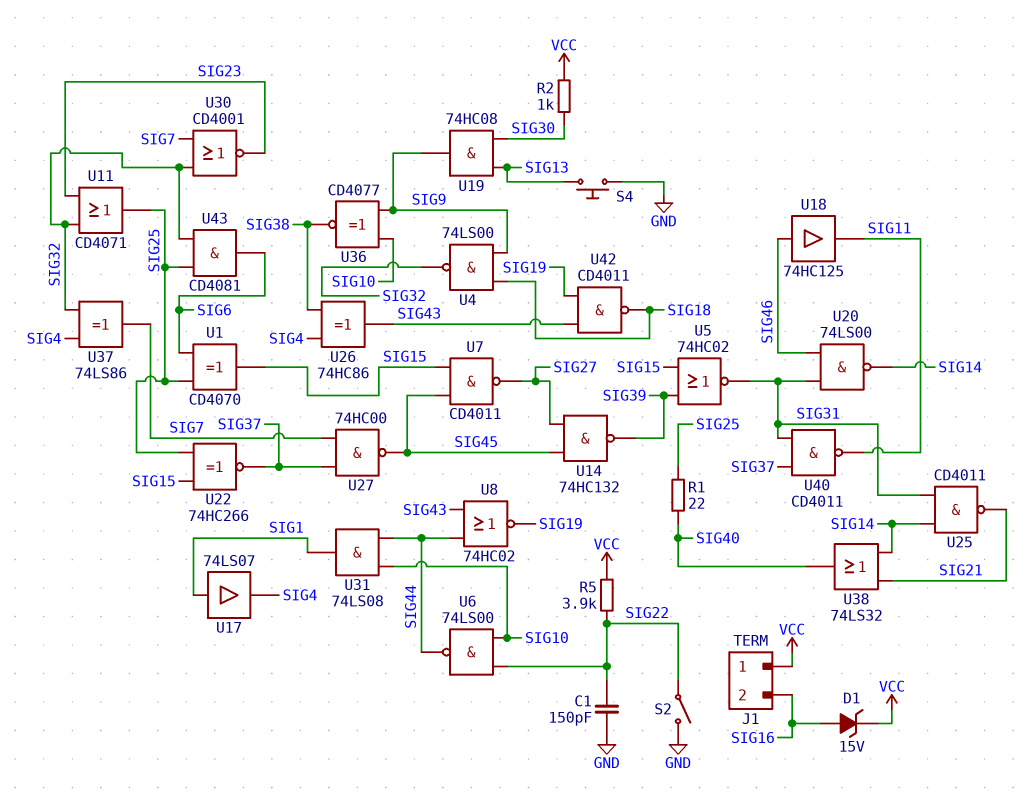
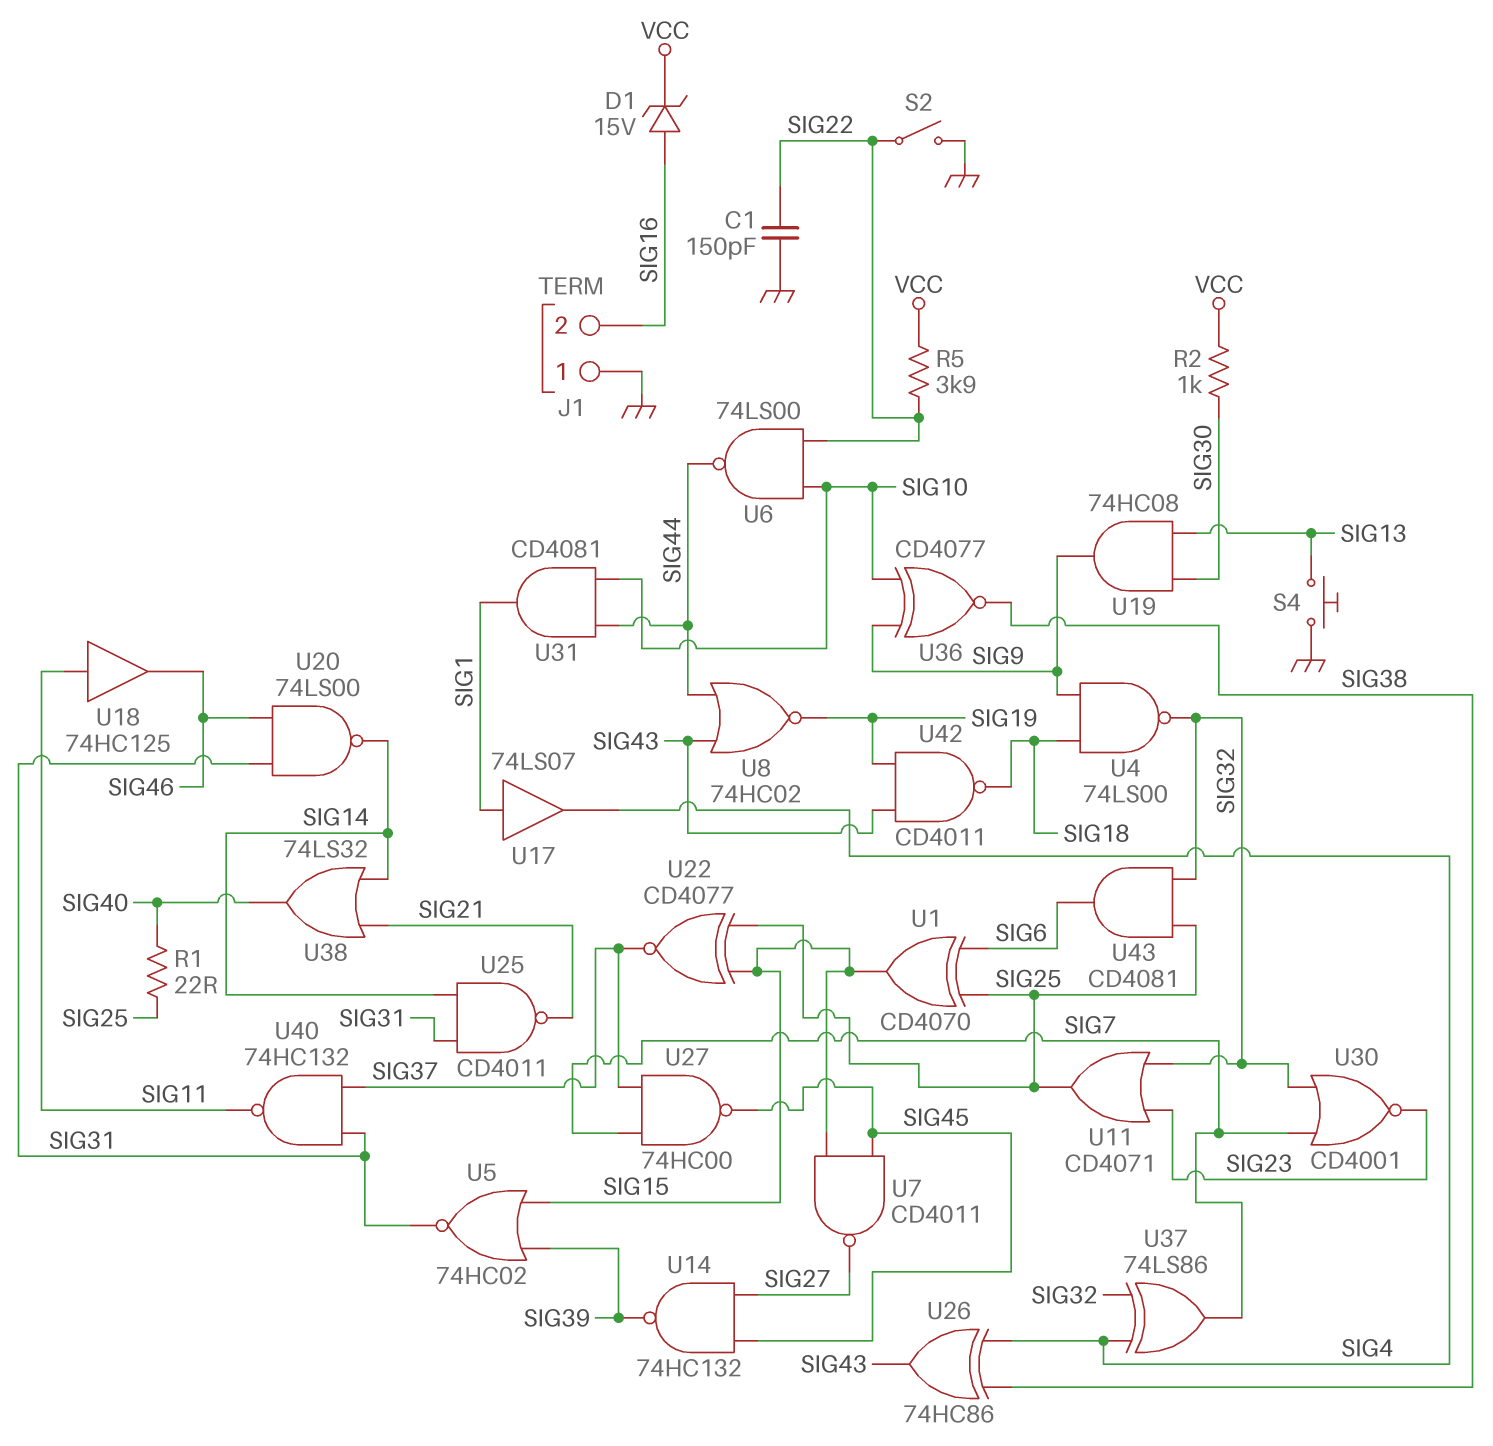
J1 pin 1: VCC -> GND
U18: buffer 74HC125 (in SIG46, out SIG11) -> buffer 74HC125 (in SIG11, out SIG46)
U22: XNOR 74HC266 (in SIG15, in SIG25, out SIG37) -> XNOR CD4077 (in SIG15, in SIG25, out SIG37)
U31: AND 74LS08 (in SIG10, in SIG44, out SIG1) -> AND CD4081 (in SIG10, in SIG44, out SIG1)
U40: NAND CD4011 (in SIG31, in SIG37, out SIG11) -> NAND 74HC132 (in SIG31, in SIG37, out SIG11)

